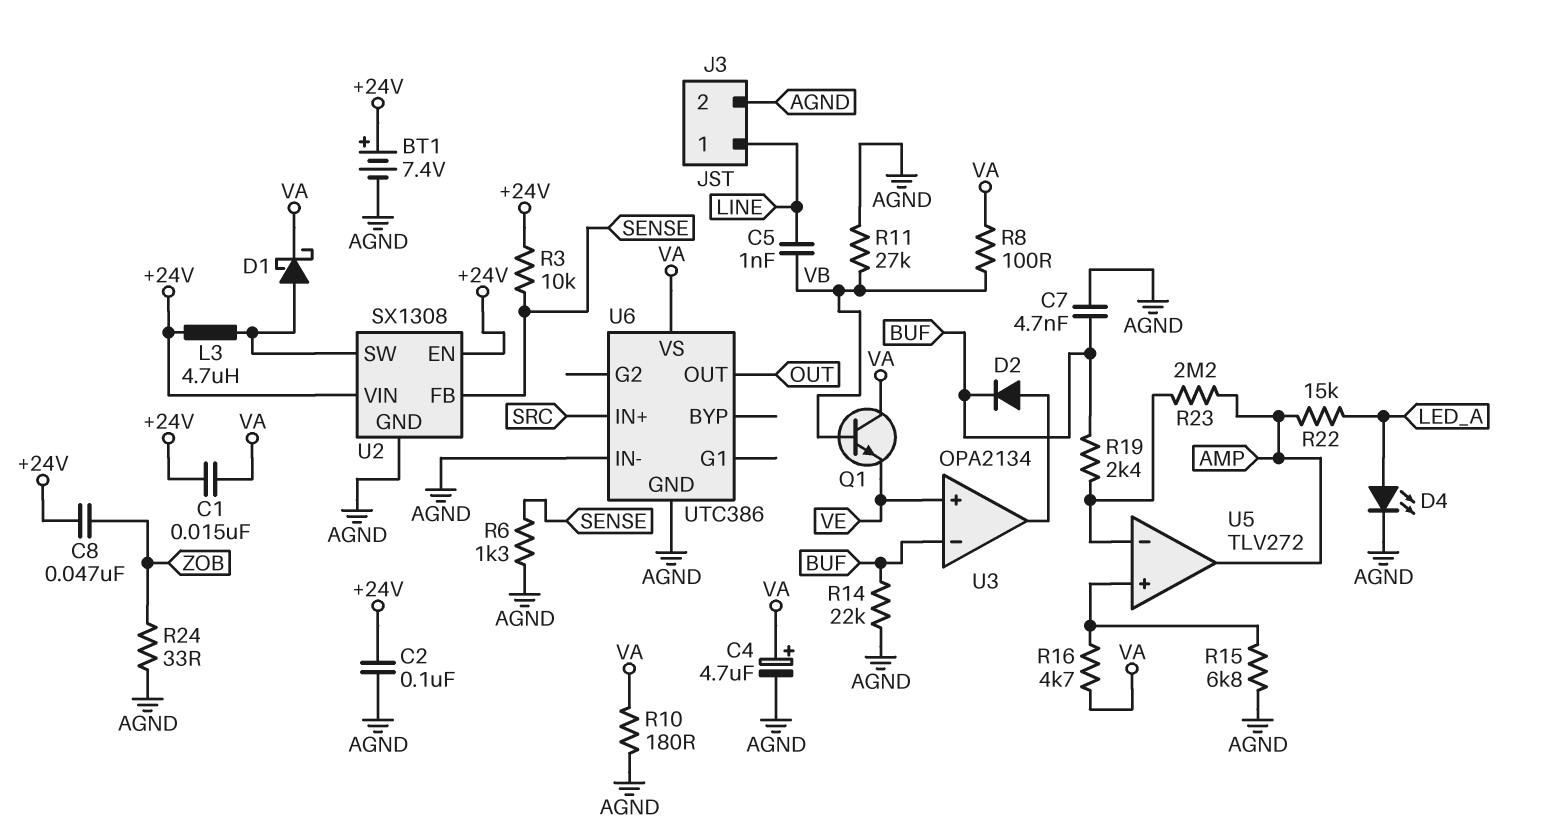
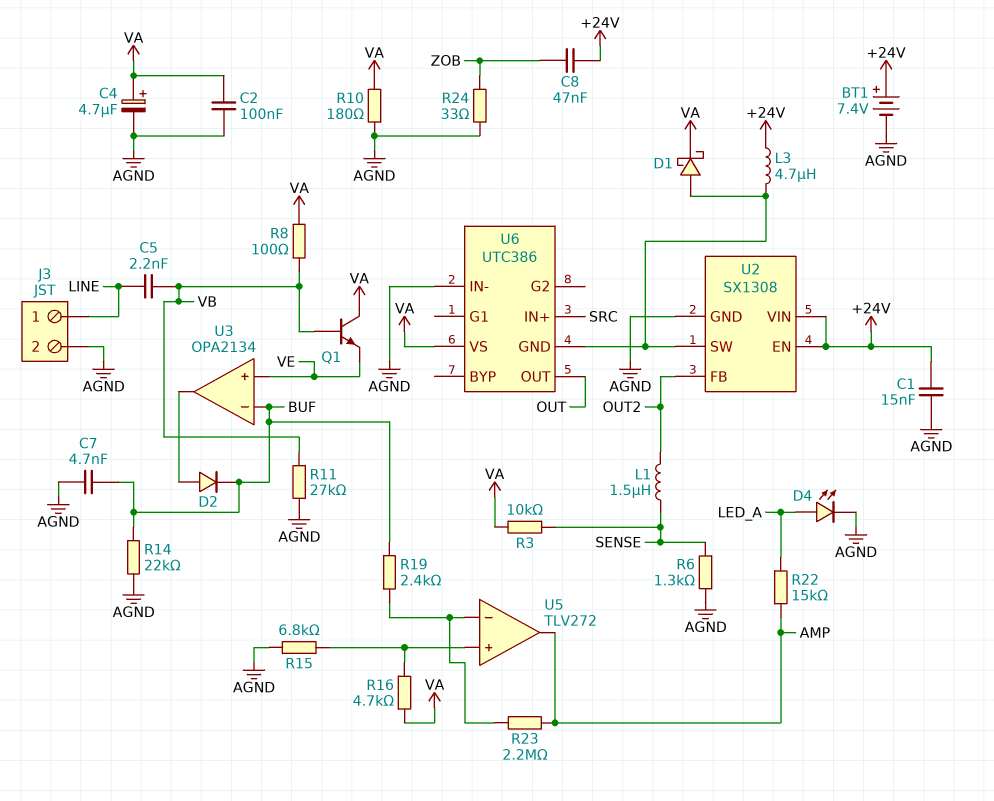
C1: 15nF (+24V, VA) -> 15nF (+24V, AGND)
C2: 100nF (+24V, AGND) -> 100nF (AGND, VA)
C5: 1nF (LINE, VB) -> 2.2nF (LINE, VB)
L1: none -> 1.5uH (OUT2, SENSE)
R3: 10k (+24V, SENSE) -> 10k (SENSE, VA)
U2 pin FB: SENSE -> OUT2
U6 pin GND: AGND -> U2/SW

